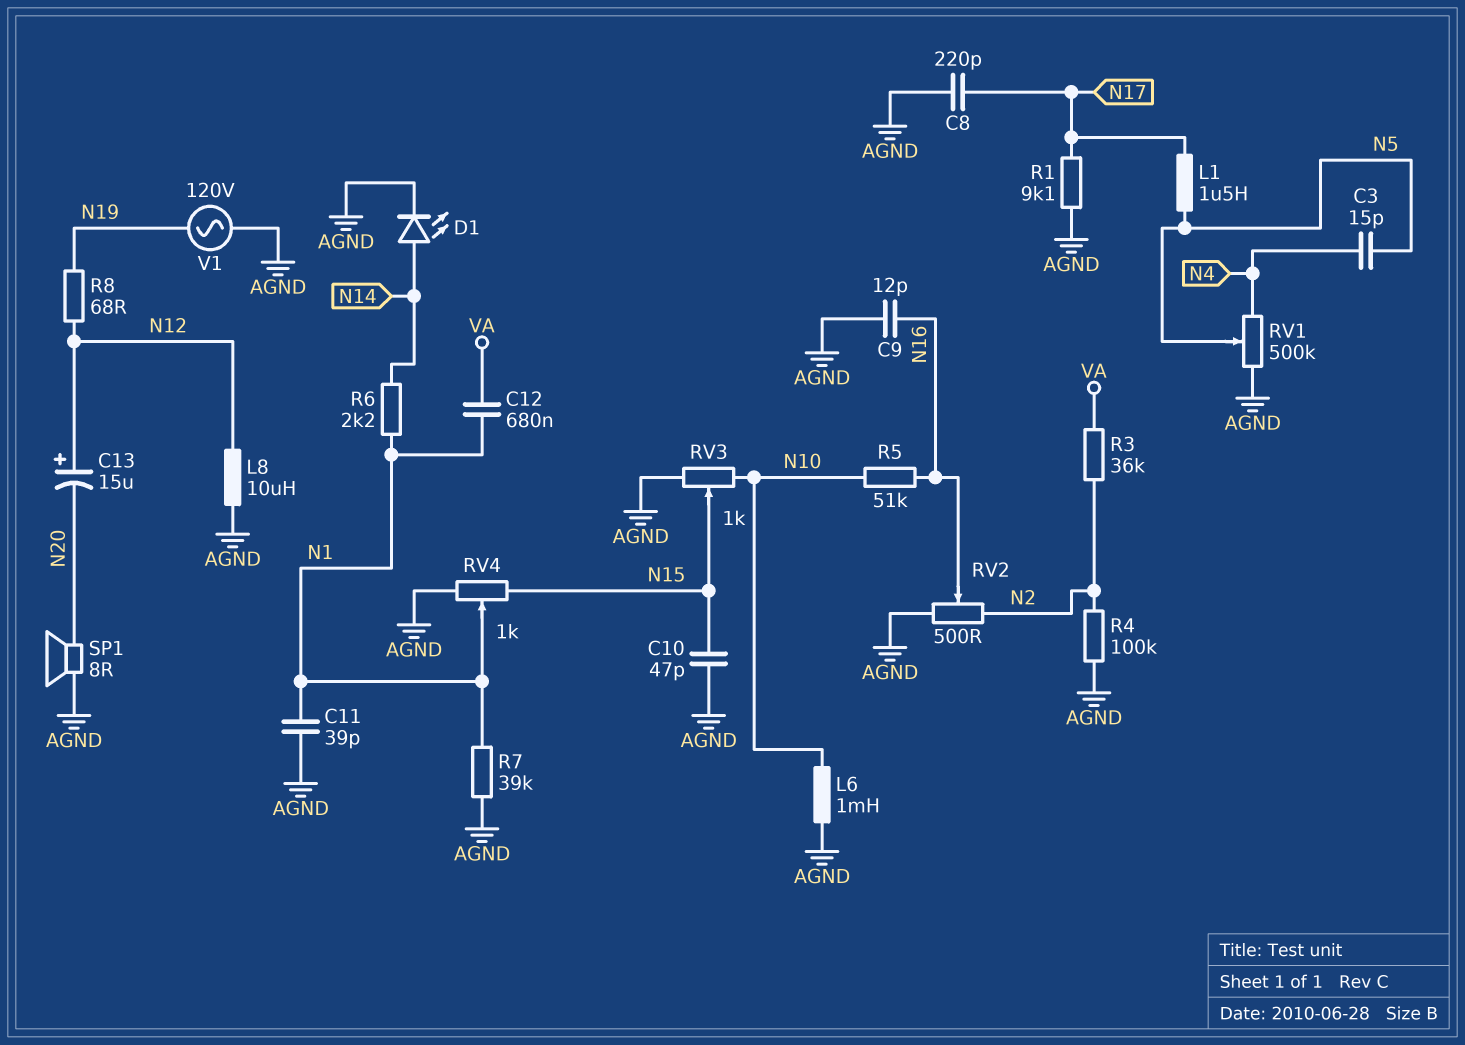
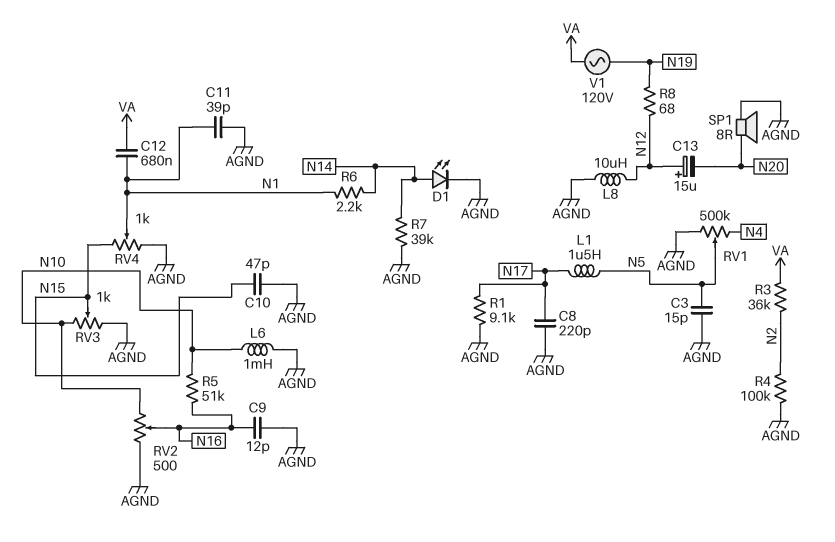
C3: 15pF (N4, N5) -> 15pF (AGND, N5)
R7: 39k (AGND, N1) -> 39k (AGND, N14)
RV2: 500 (AGND, N2, wiper N16) -> 500 (AGND, N10, wiper N16)
V1: AC 120V (AGND, N19) -> AC 120V (N19, VA)

